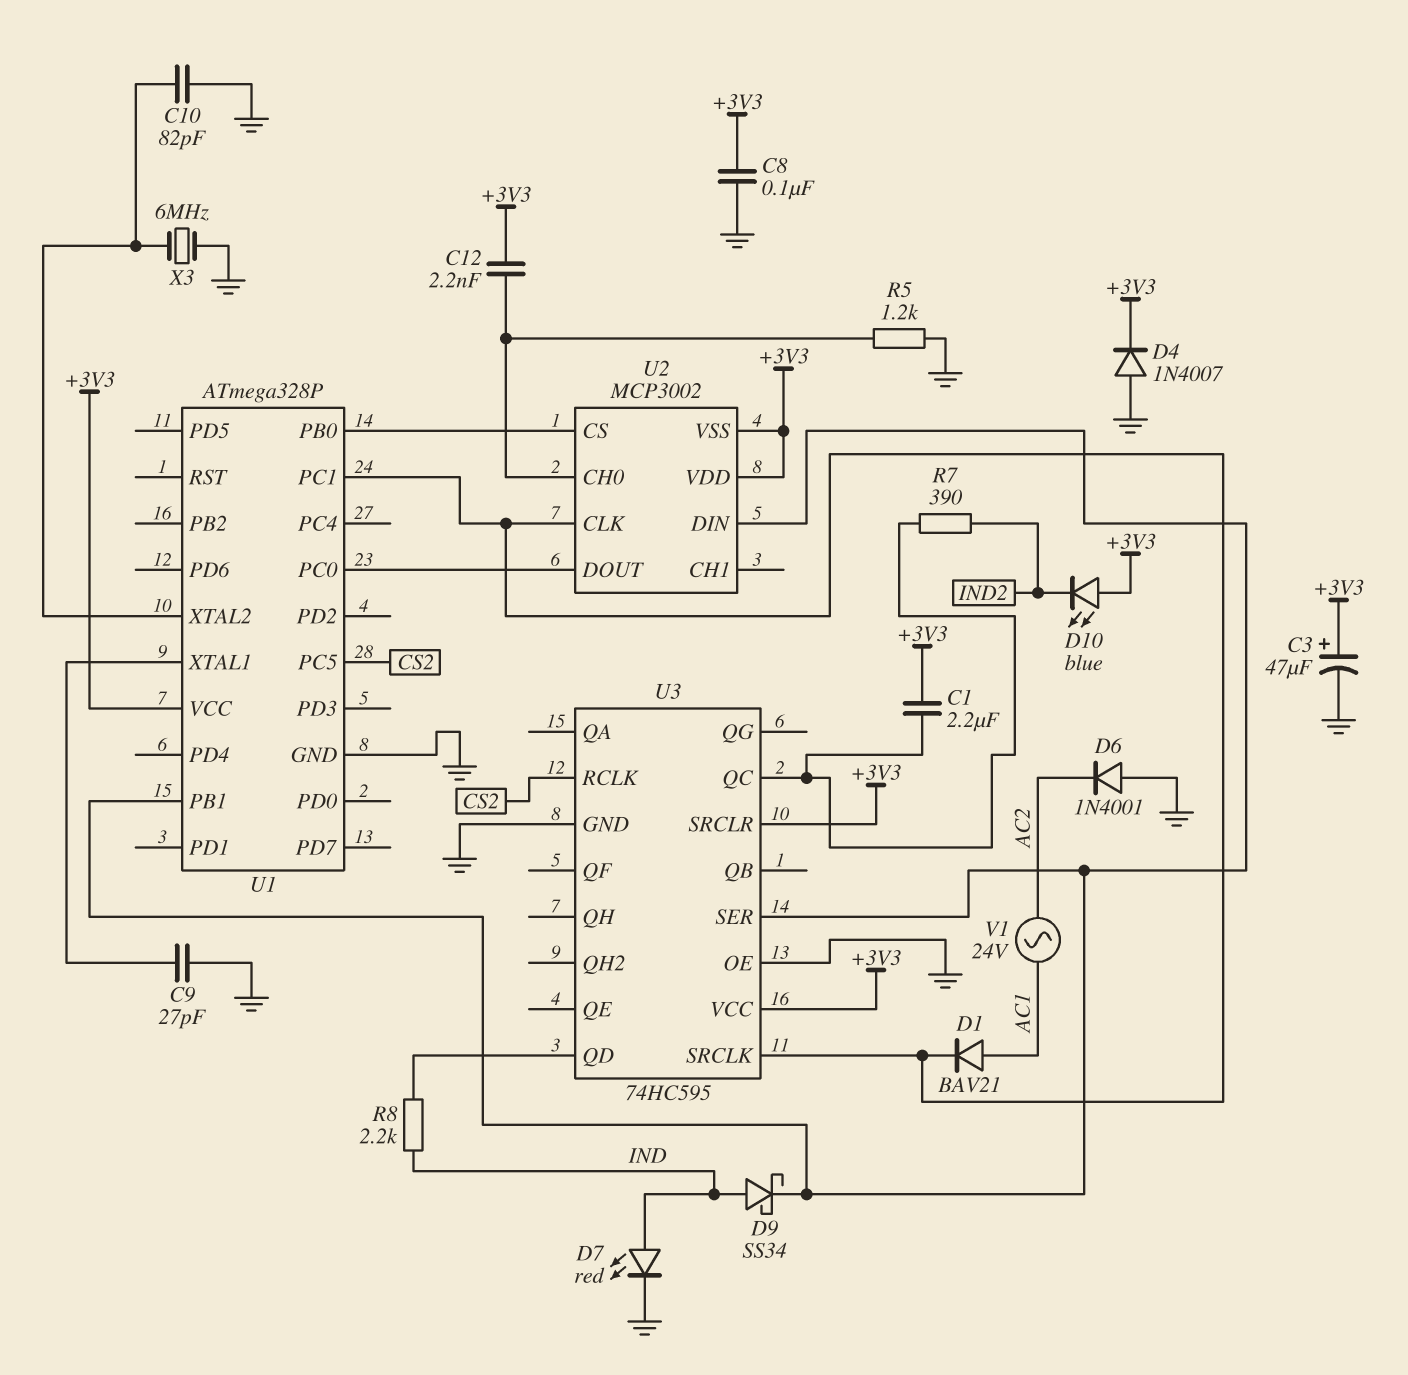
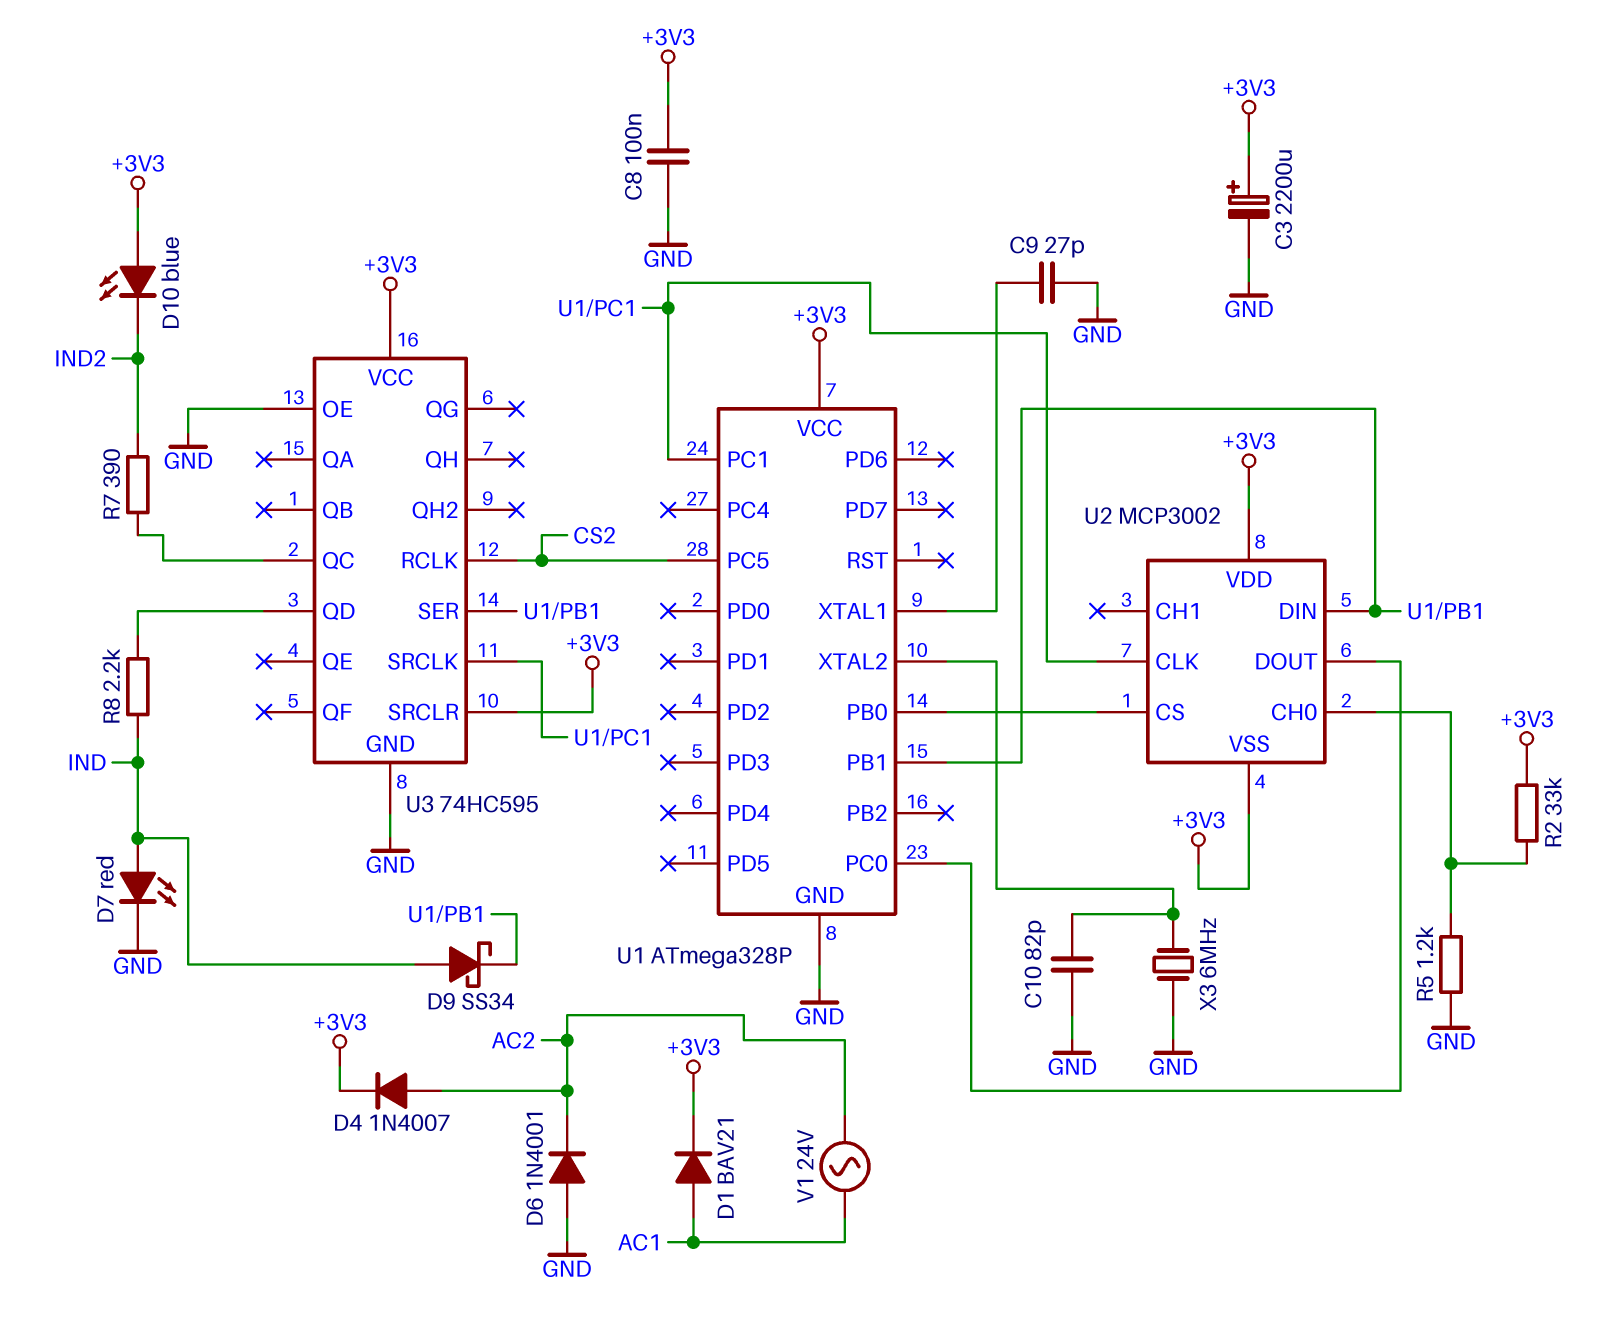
C1: 2.2uF (+3V3, U3/QC) -> none
C3: 47uF (plus +3V3, minus GND) -> 2200uF (plus +3V3, minus GND)
C12: 2.2nF (+3V3, U2/CH0) -> none
D1: diode BAV21 (A AC1, K U1/PC1) -> diode BAV21 (A AC1, K +3V3)
D4: diode 1N4007 (A GND, K +3V3) -> diode 1N4007 (A AC2, K +3V3)
R2: none -> 33k (+3V3, U2/CH0)

